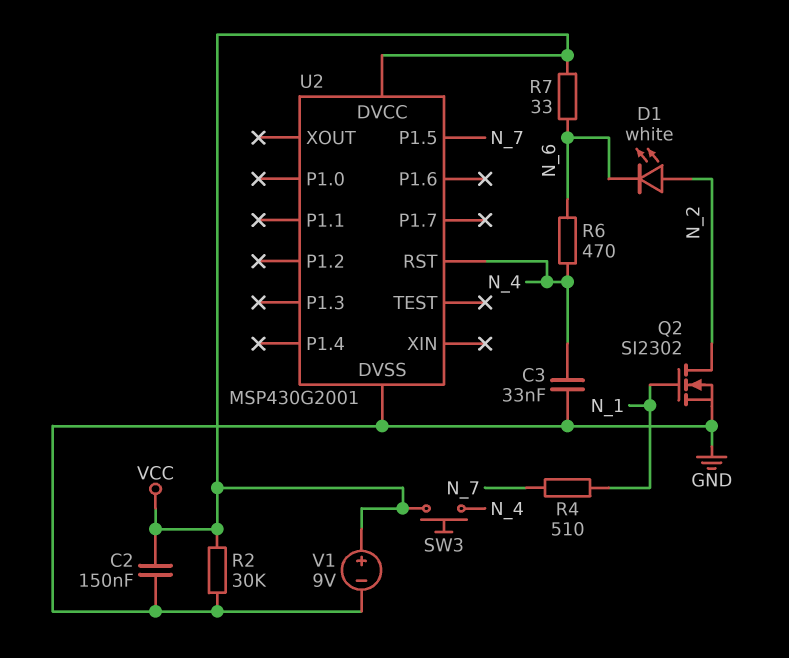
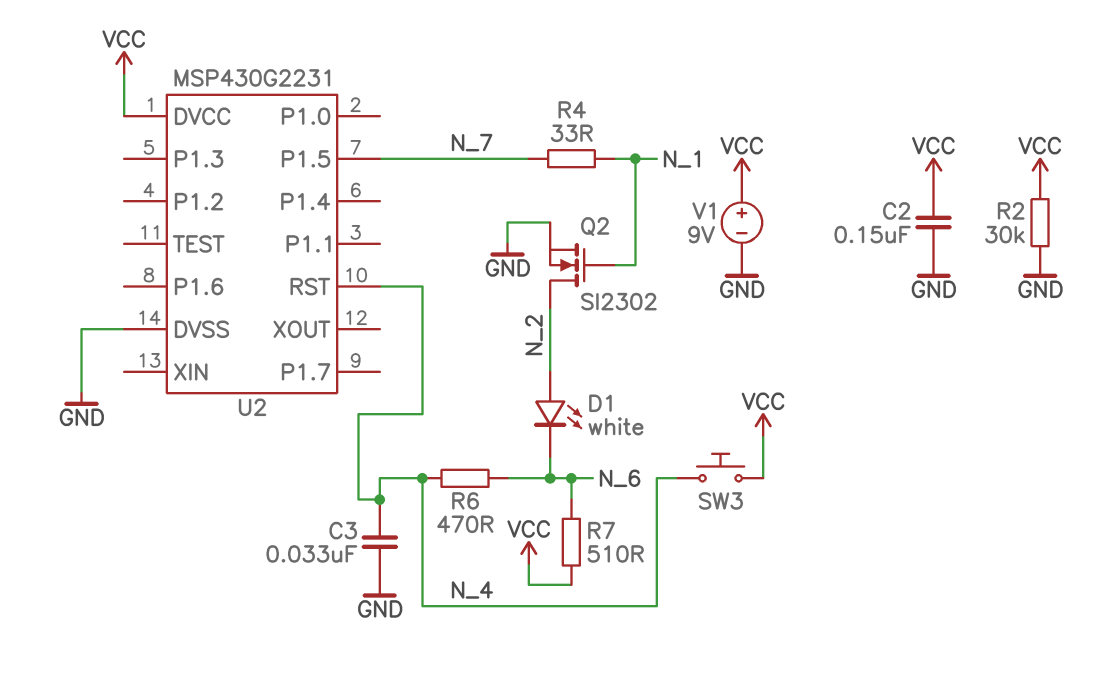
R4: 510 (N_1, N_7) -> 33 (N_1, N_7)
R7: 33 (N_6, VCC) -> 510 (N_6, VCC)
U2: MSP430G2001 -> MSP430G2231

